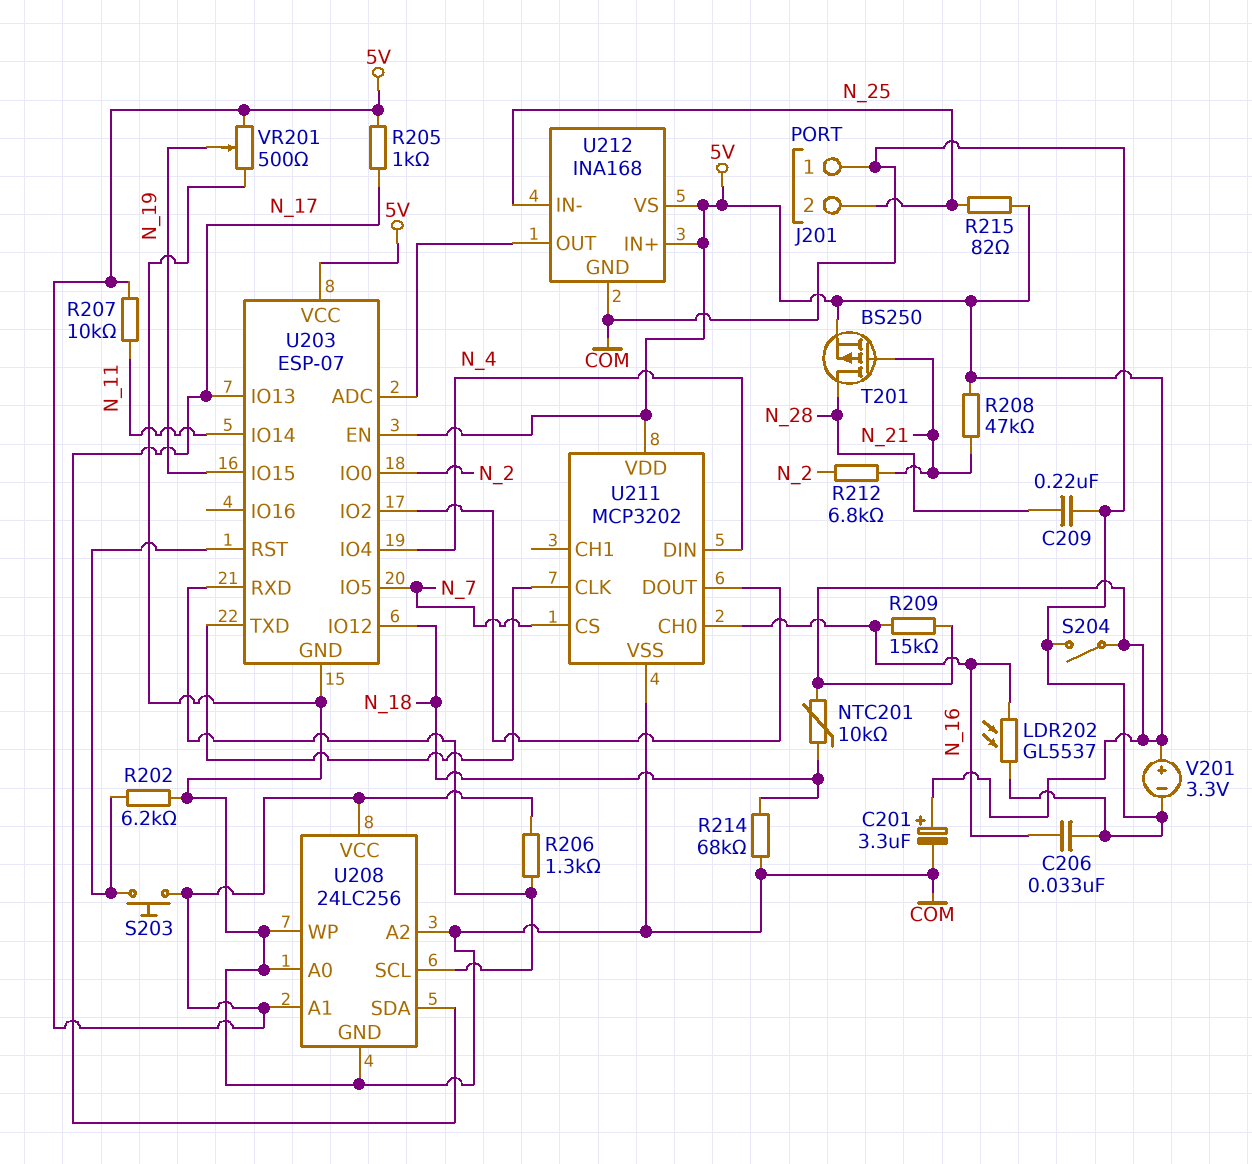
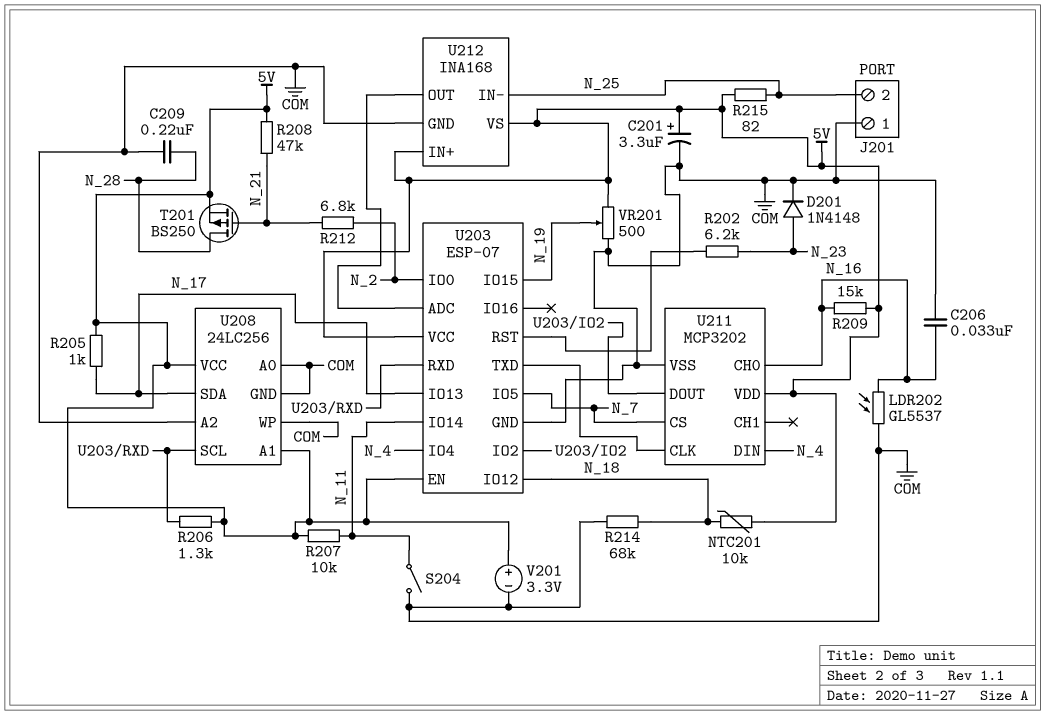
D201: none -> diode 1N4148 (A N_23, K COM)
R202: 6.2k (COM, U203/RST) -> 6.2k (N_23, U203/RST)
S203: button (5V, U203/RST) -> none
S204: switch (5V, COM) -> switch (COM, N_11)

